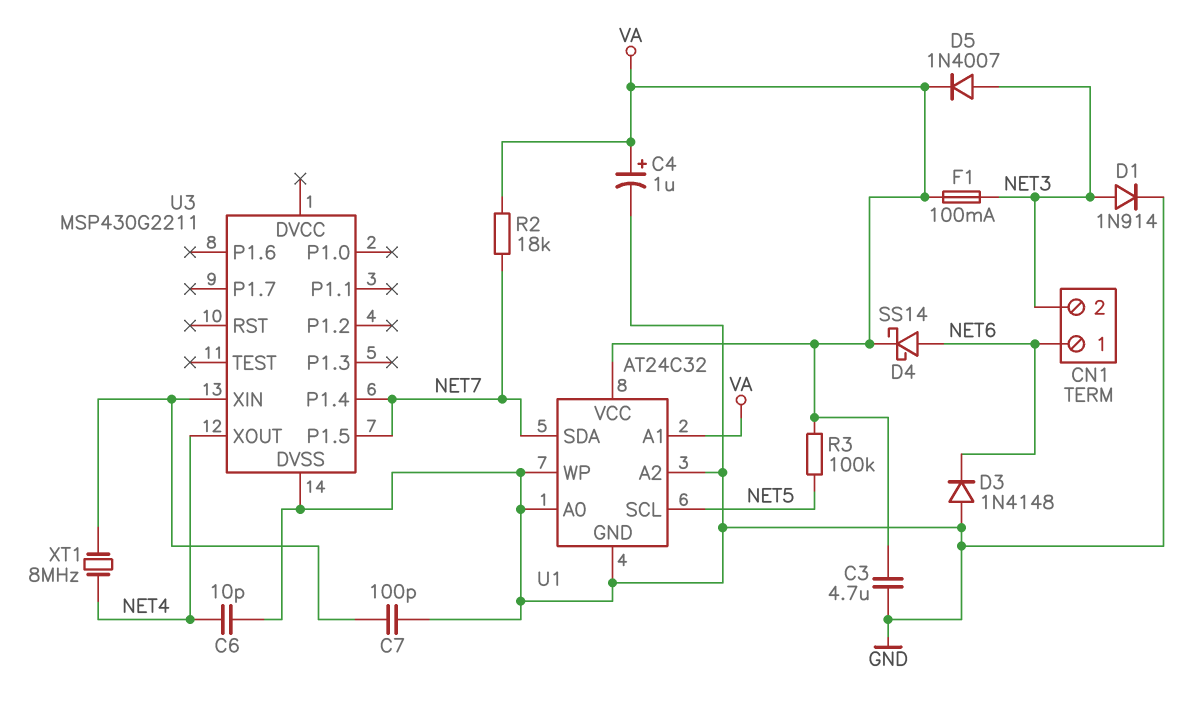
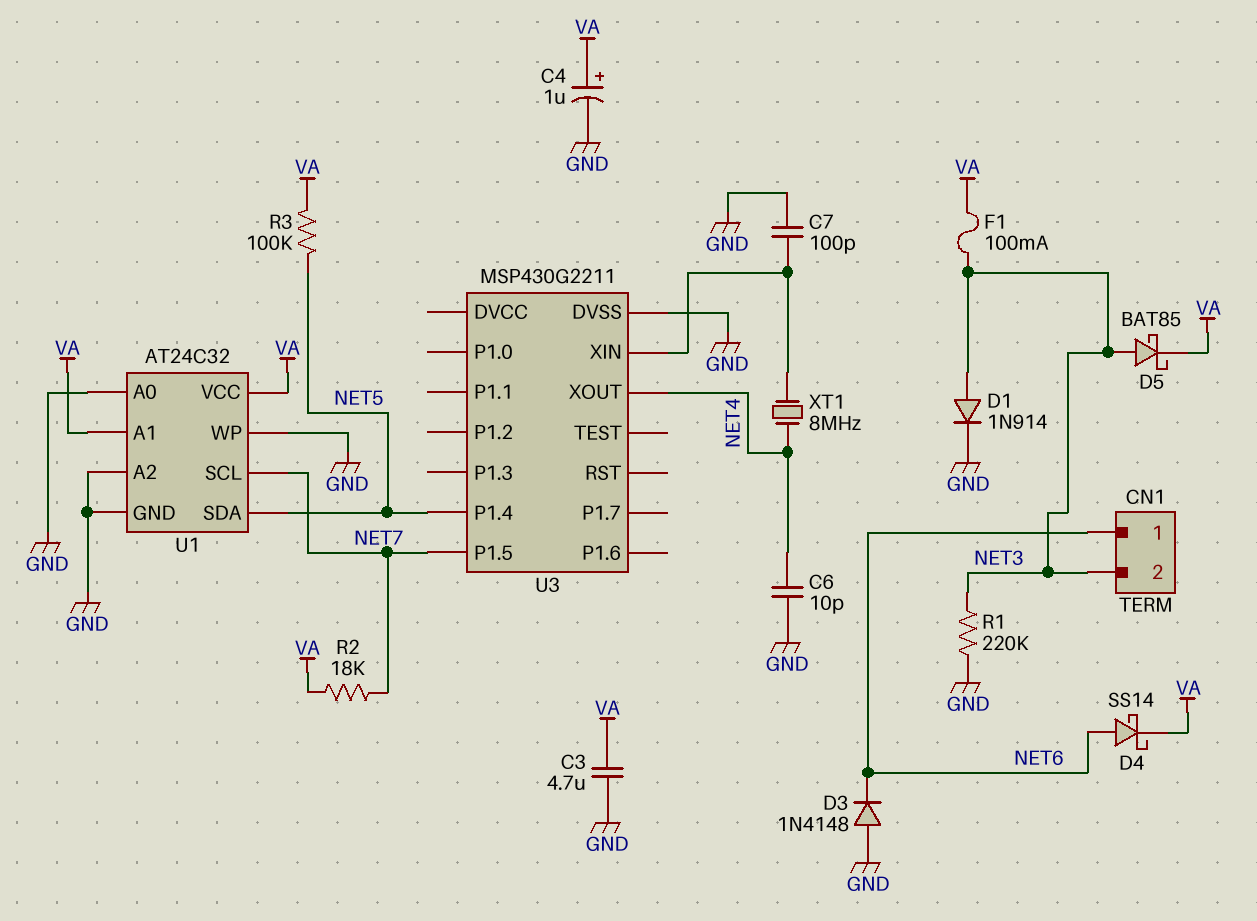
D5: diode 1N4007 (A NET3, K VA) -> schottky BAT85 (A NET3, K VA)
R1: none -> 220k (GND, NET3)
U1 pin SCL: NET5 -> NET7
U1 pin SDA: NET7 -> NET5
U3 pin P1.4: NET7 -> NET5

